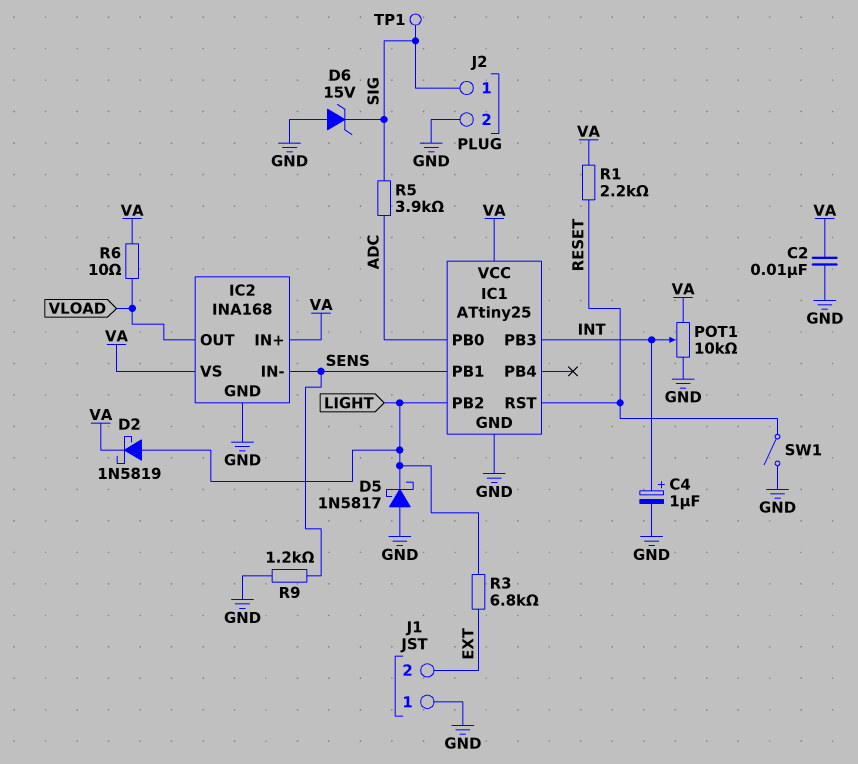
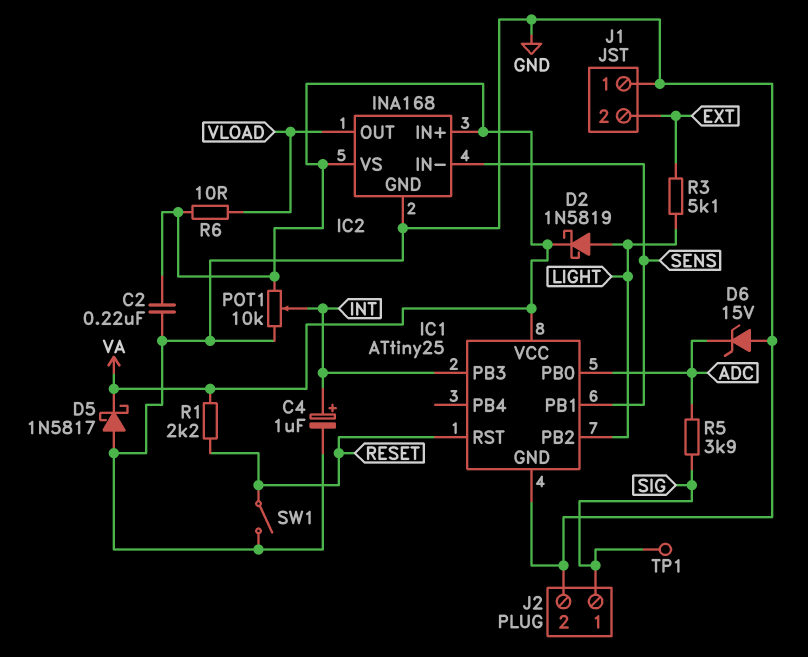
C2: 10nF (GND, VA) -> 220nF (GND, VA)
D5: schottky 1N5817 (A GND, K LIGHT) -> schottky 1N5817 (A GND, K VA)
D6: zener 15V (A GND, K SIG) -> zener 15V (A GND, K ADC)
R3: 6.8k (EXT, LIGHT) -> 5.1k (EXT, LIGHT)
R9: 1.2k (GND, SENS) -> none

